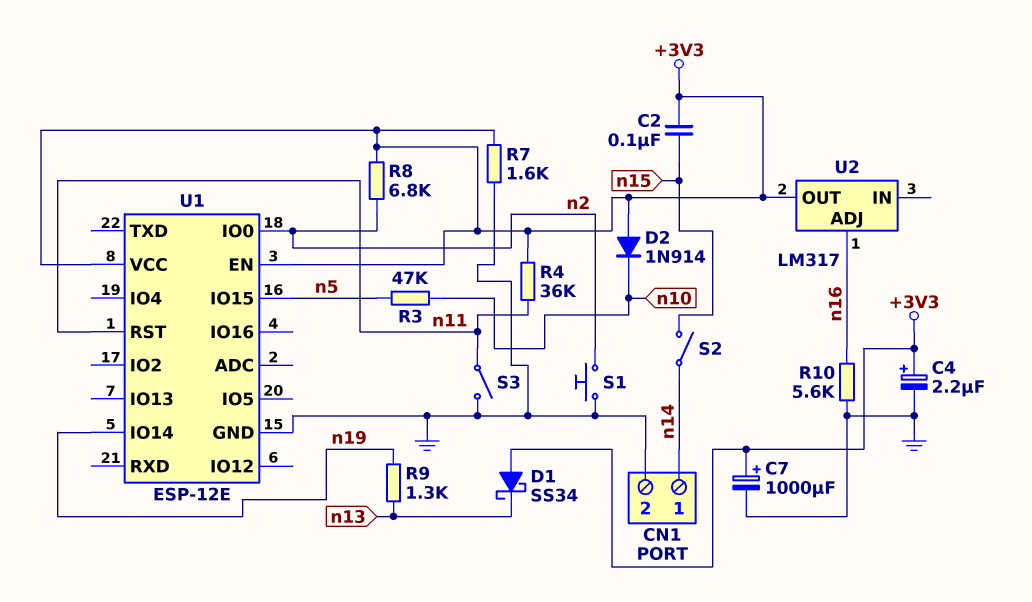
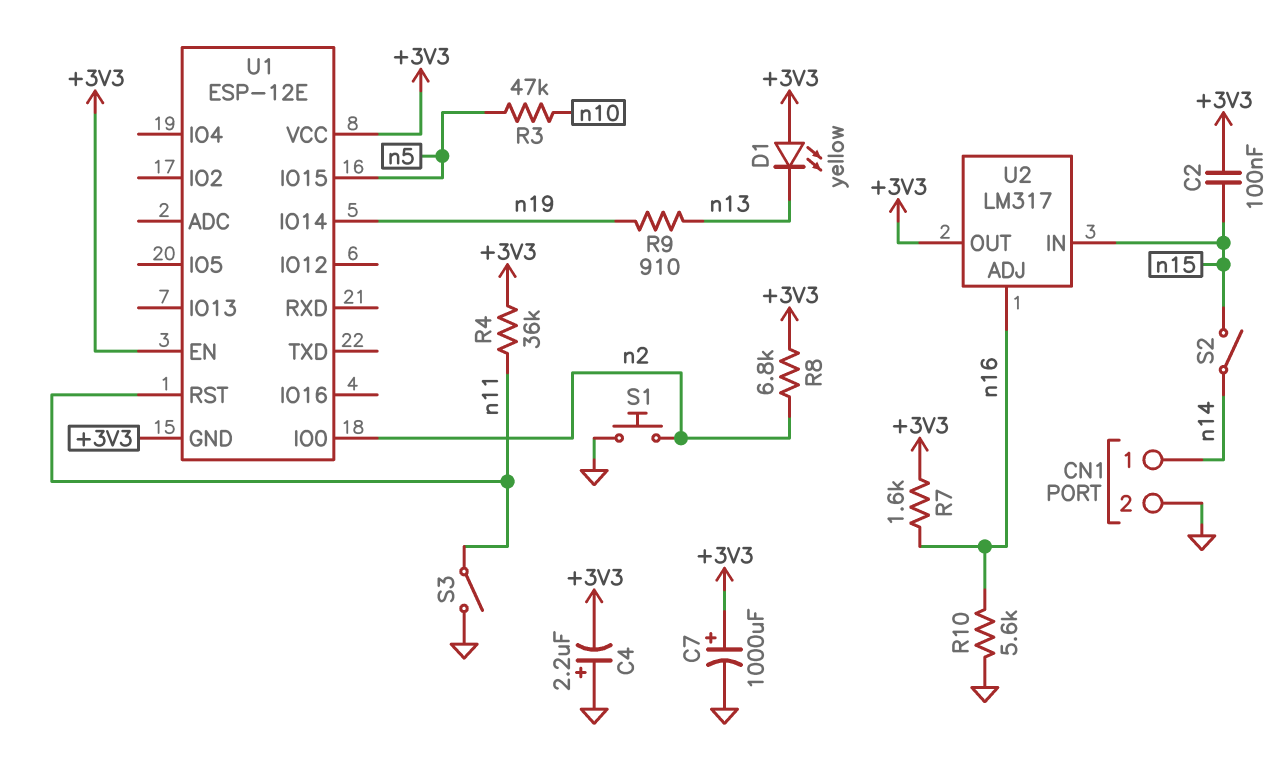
C4: 2.2uF (plus +3V3, minus GND) -> 2.2uF (plus GND, minus +3V3)
D1: schottky SS34 (A +3V3, K n13) -> LED yellow (A +3V3, K n13)
D2: diode 1N914 (A +3V3, K n10) -> none
R7: 1.6k (+3V3, GND) -> 1.6k (+3V3, n16)
R9: 1.3k (n13, n19) -> 910 (n13, n19)
U1 pin GND: GND -> +3V3
U2 pin IN: none -> n15

